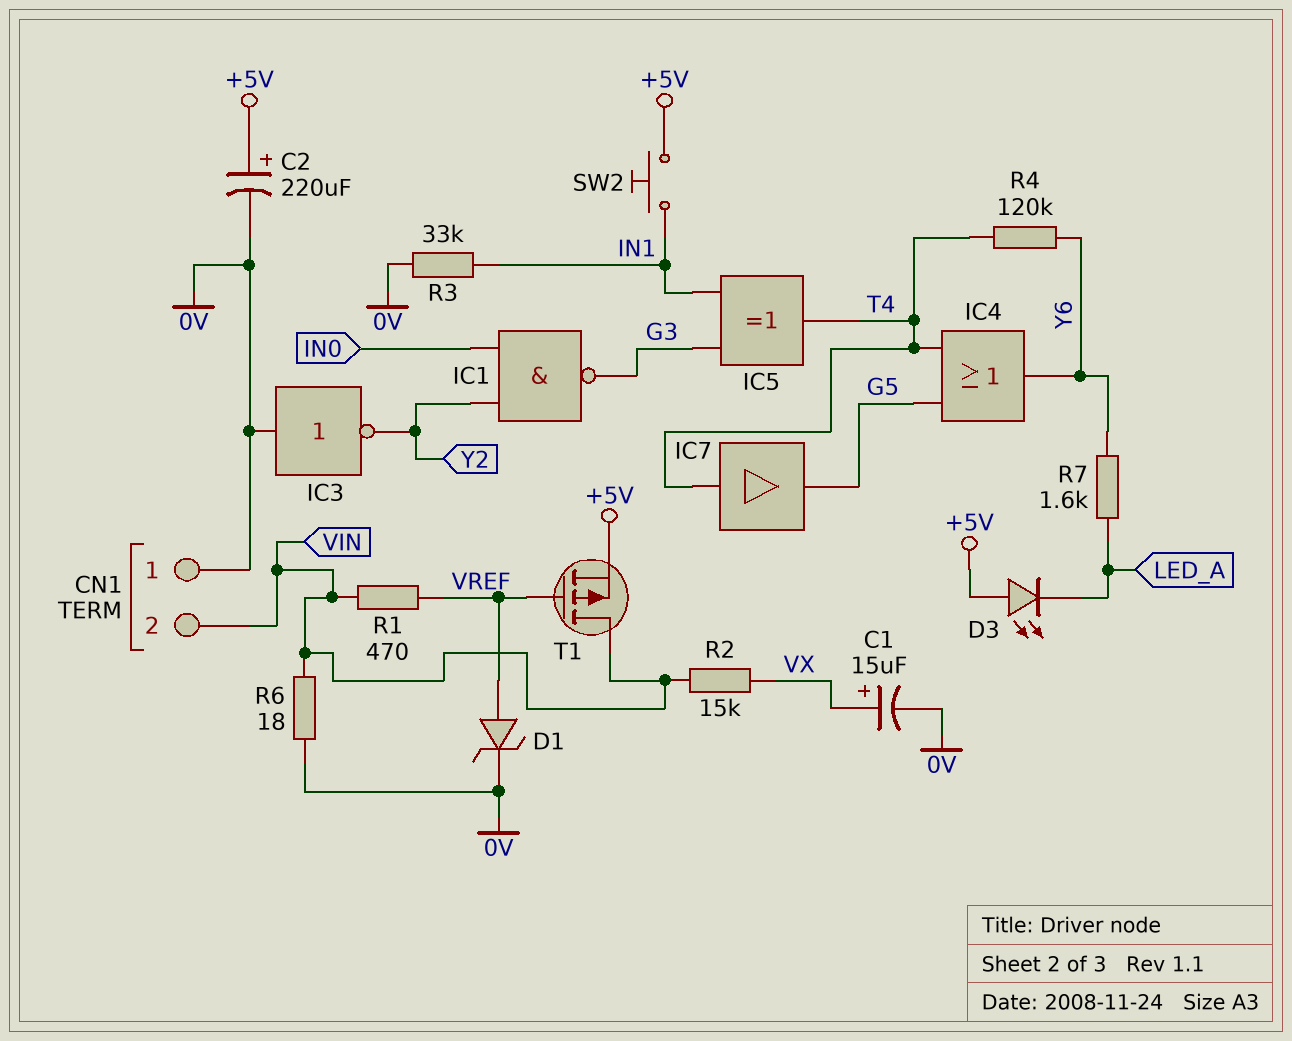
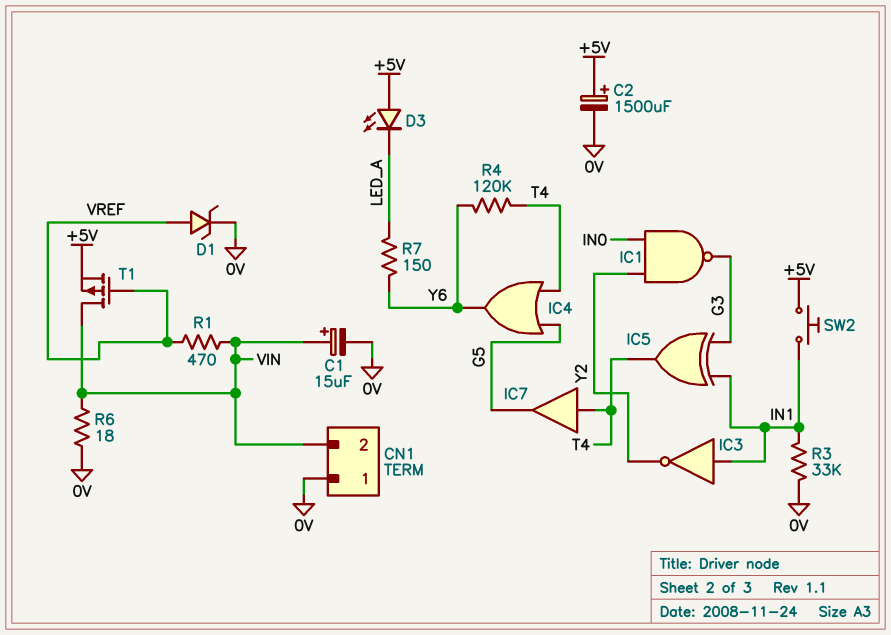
C1: 15uF (plus VX, minus 0V) -> 15uF (plus VIN, minus 0V)
C2: 220uF (plus +5V, minus 0V) -> 1500uF (plus +5V, minus 0V)
IC3: NOT (in 0V, out Y2) -> NOT (in IN1, out Y2)
R2: 15k (VIN, VX) -> none
R7: 1.6k (LED_A, Y6) -> 150 (LED_A, Y6)

